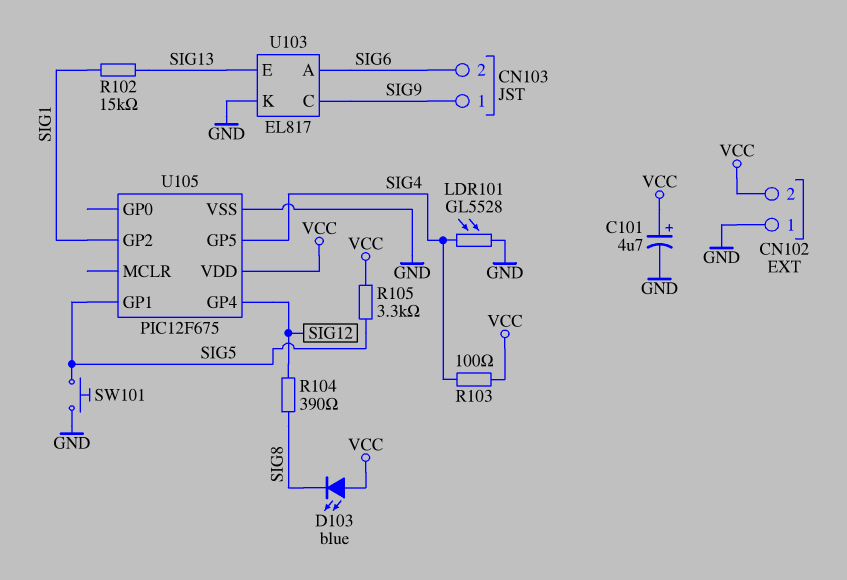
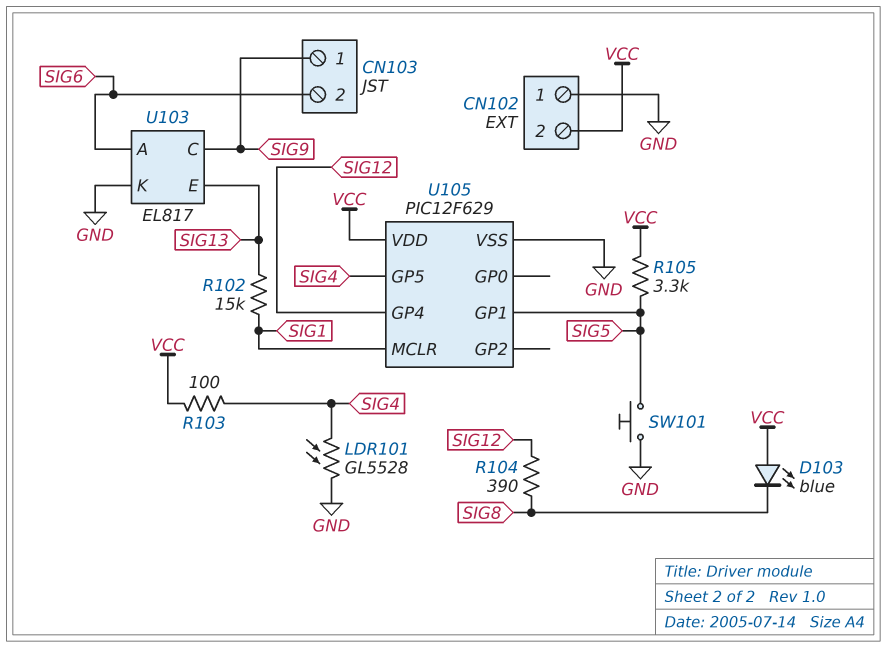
C101: 4.7uF (plus VCC, minus GND) -> none
U105: PIC12F675 -> PIC12F629
U105 pin GP2: SIG1 -> none
U105 pin MCLR: none -> SIG1

